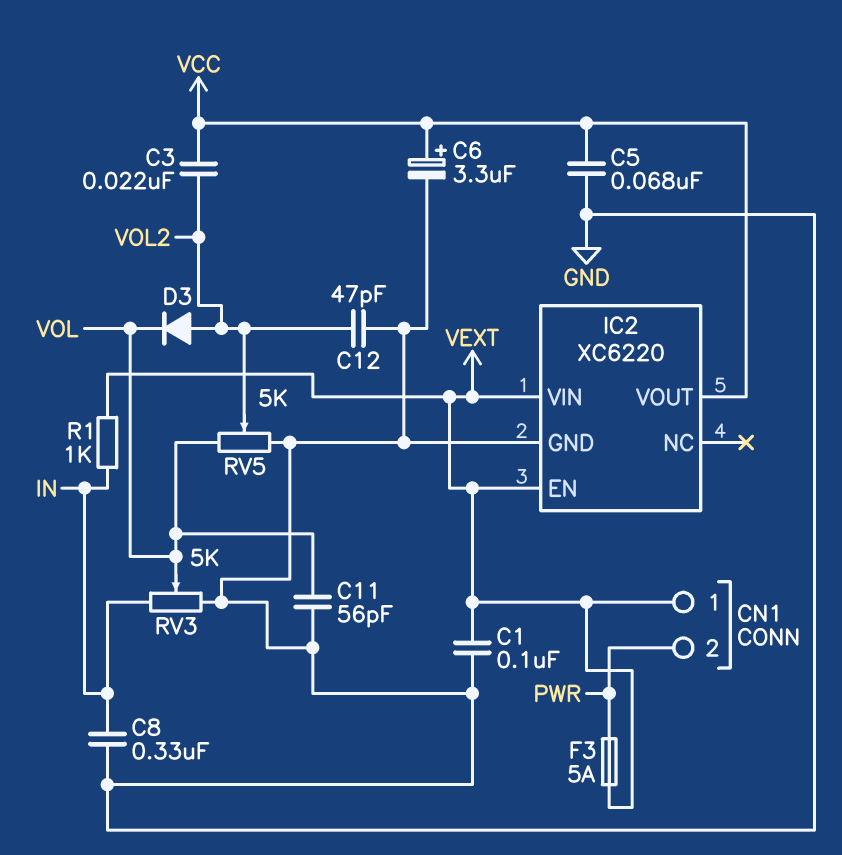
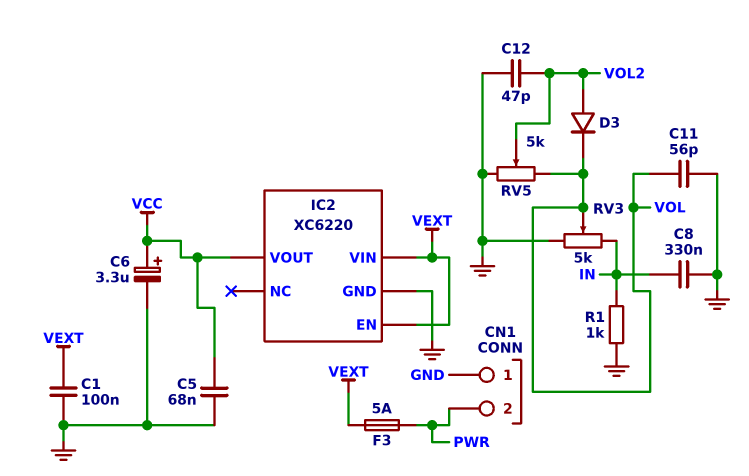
C3: 22nF (VCC, VOL2) -> none
CN1 pin 1: VEXT -> GND
R1: 1k (IN, VEXT) -> 1k (GND, IN)

